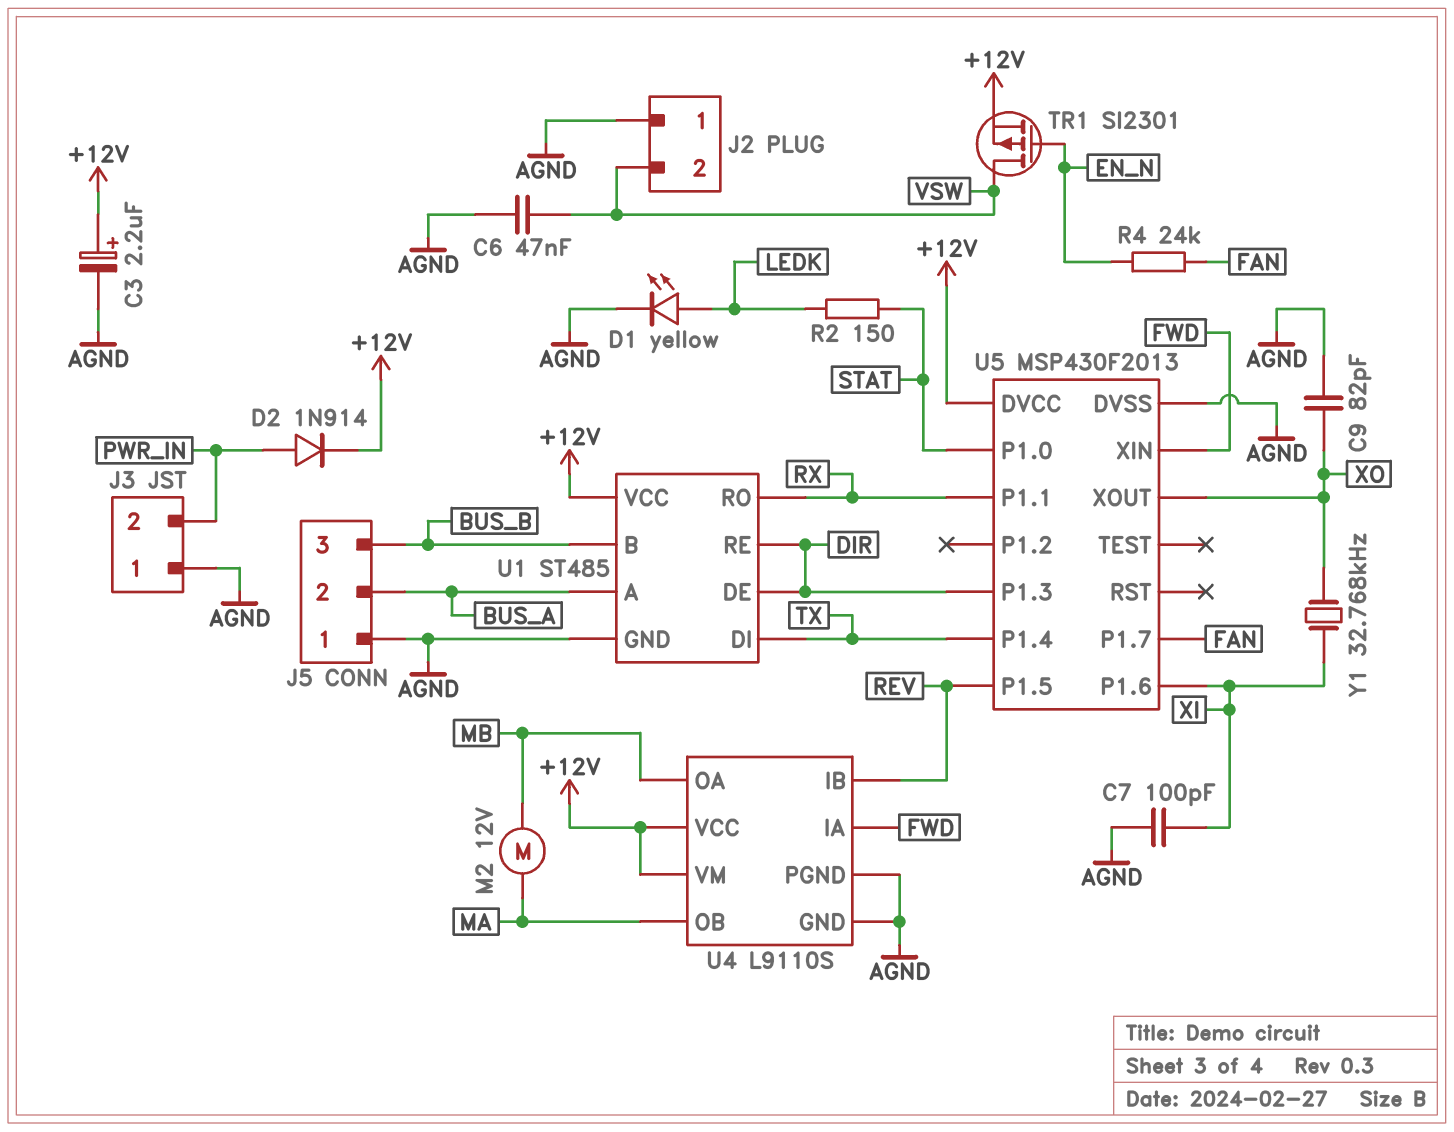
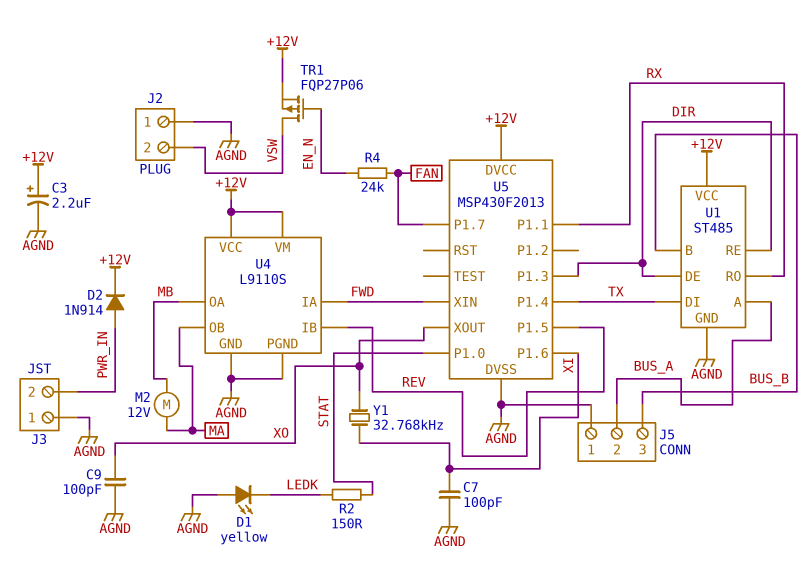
C6: 47nF (AGND, VSW) -> none
C9: 82pF (AGND, XO) -> 100pF (AGND, XO)
D1: LED yellow (A LEDK, K AGND) -> LED yellow (A AGND, K LEDK)
TR1: PMOS SI2301 (G EN_N, D VSW, S +12V) -> PMOS FQP27P06 (G EN_N, D VSW, S +12V)

